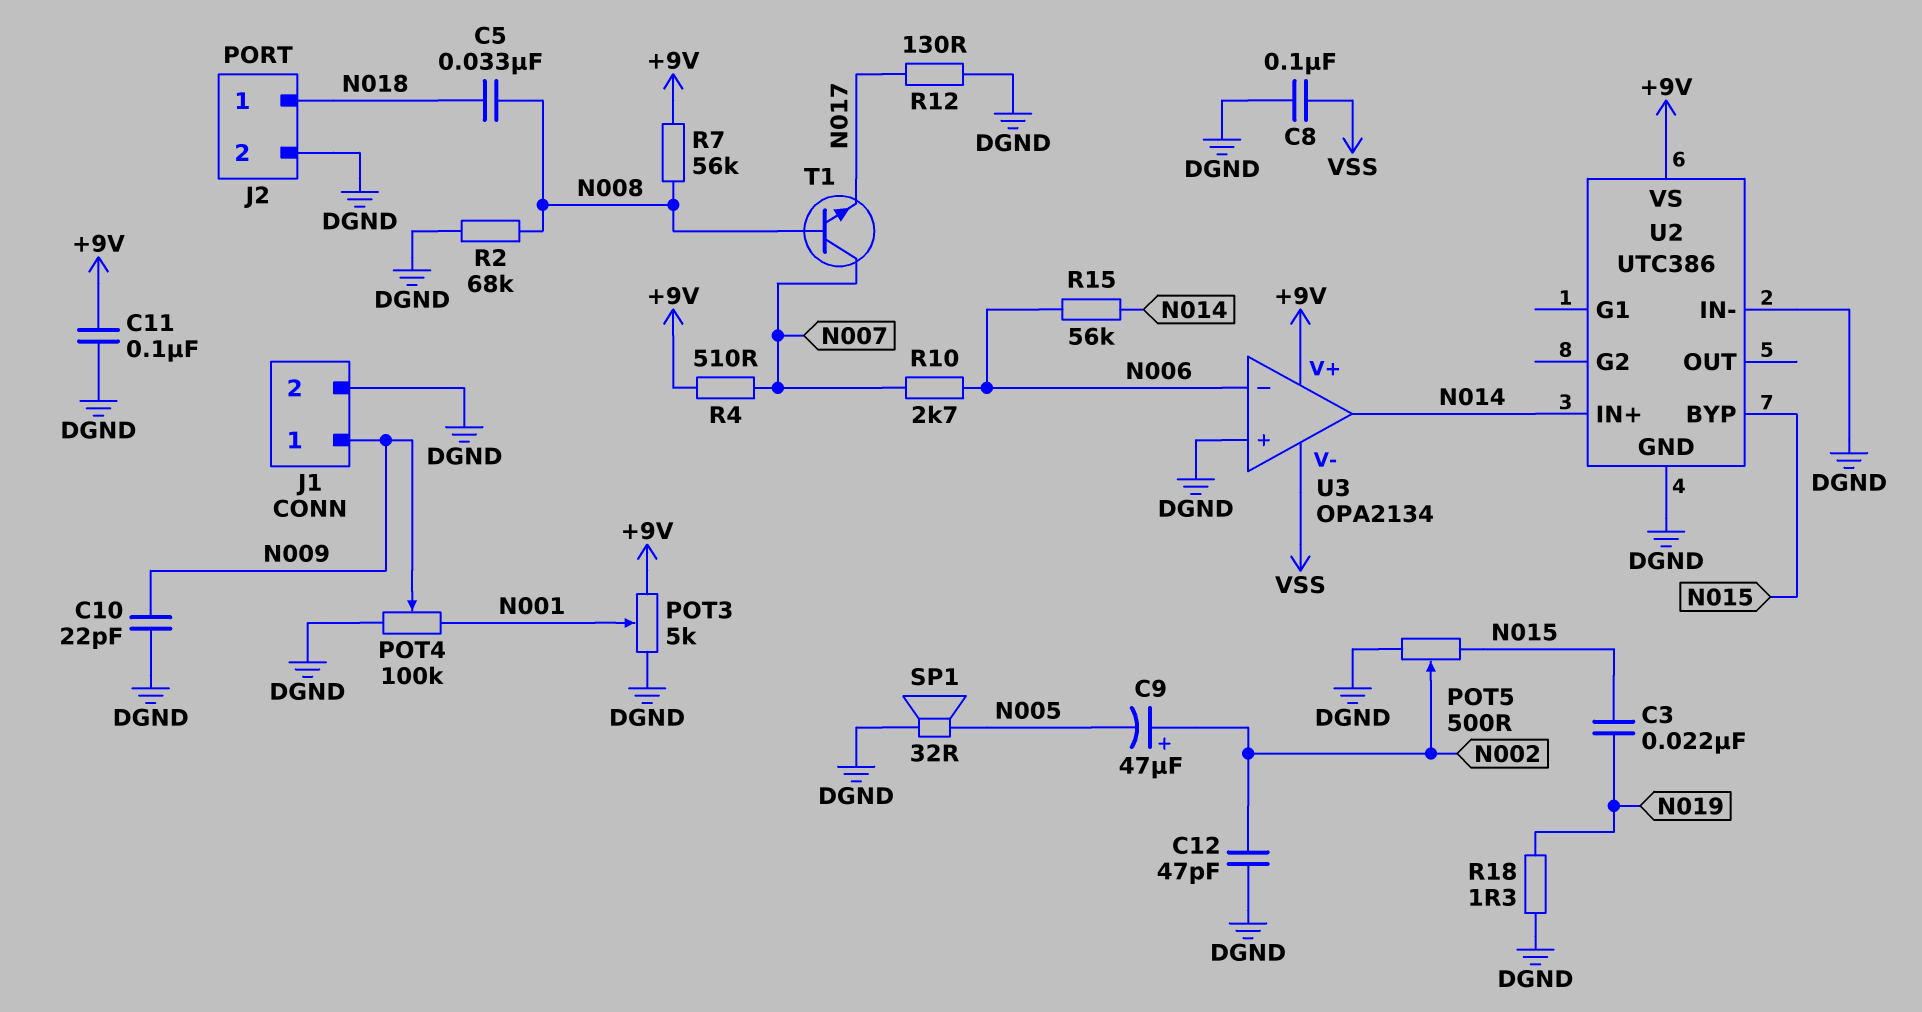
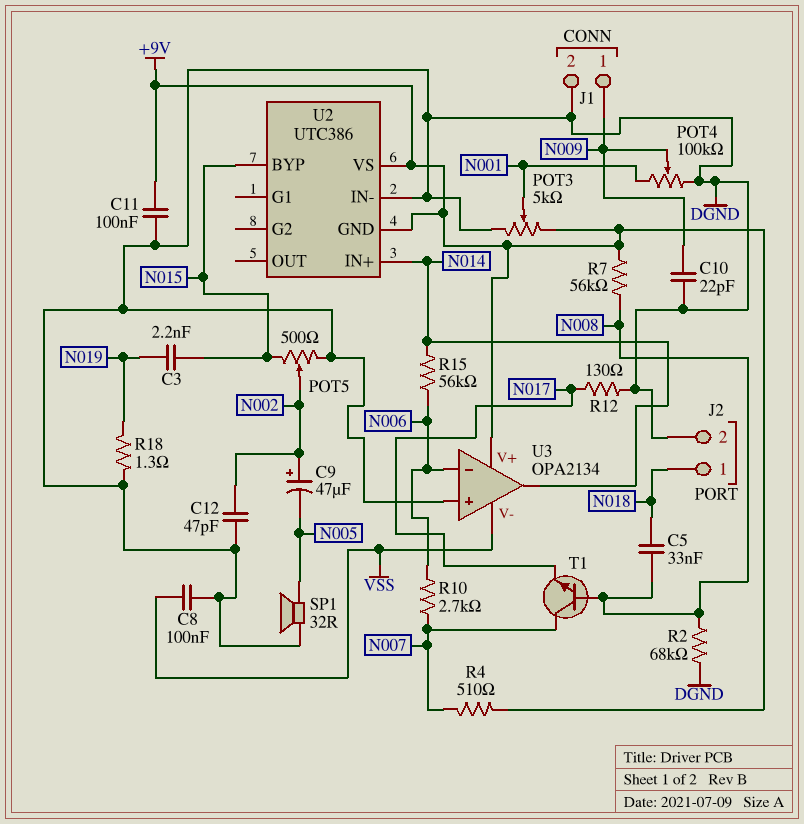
C3: 22nF (N015, N019) -> 2.2nF (N015, N019)
U2 pin GND: DGND -> +9V

